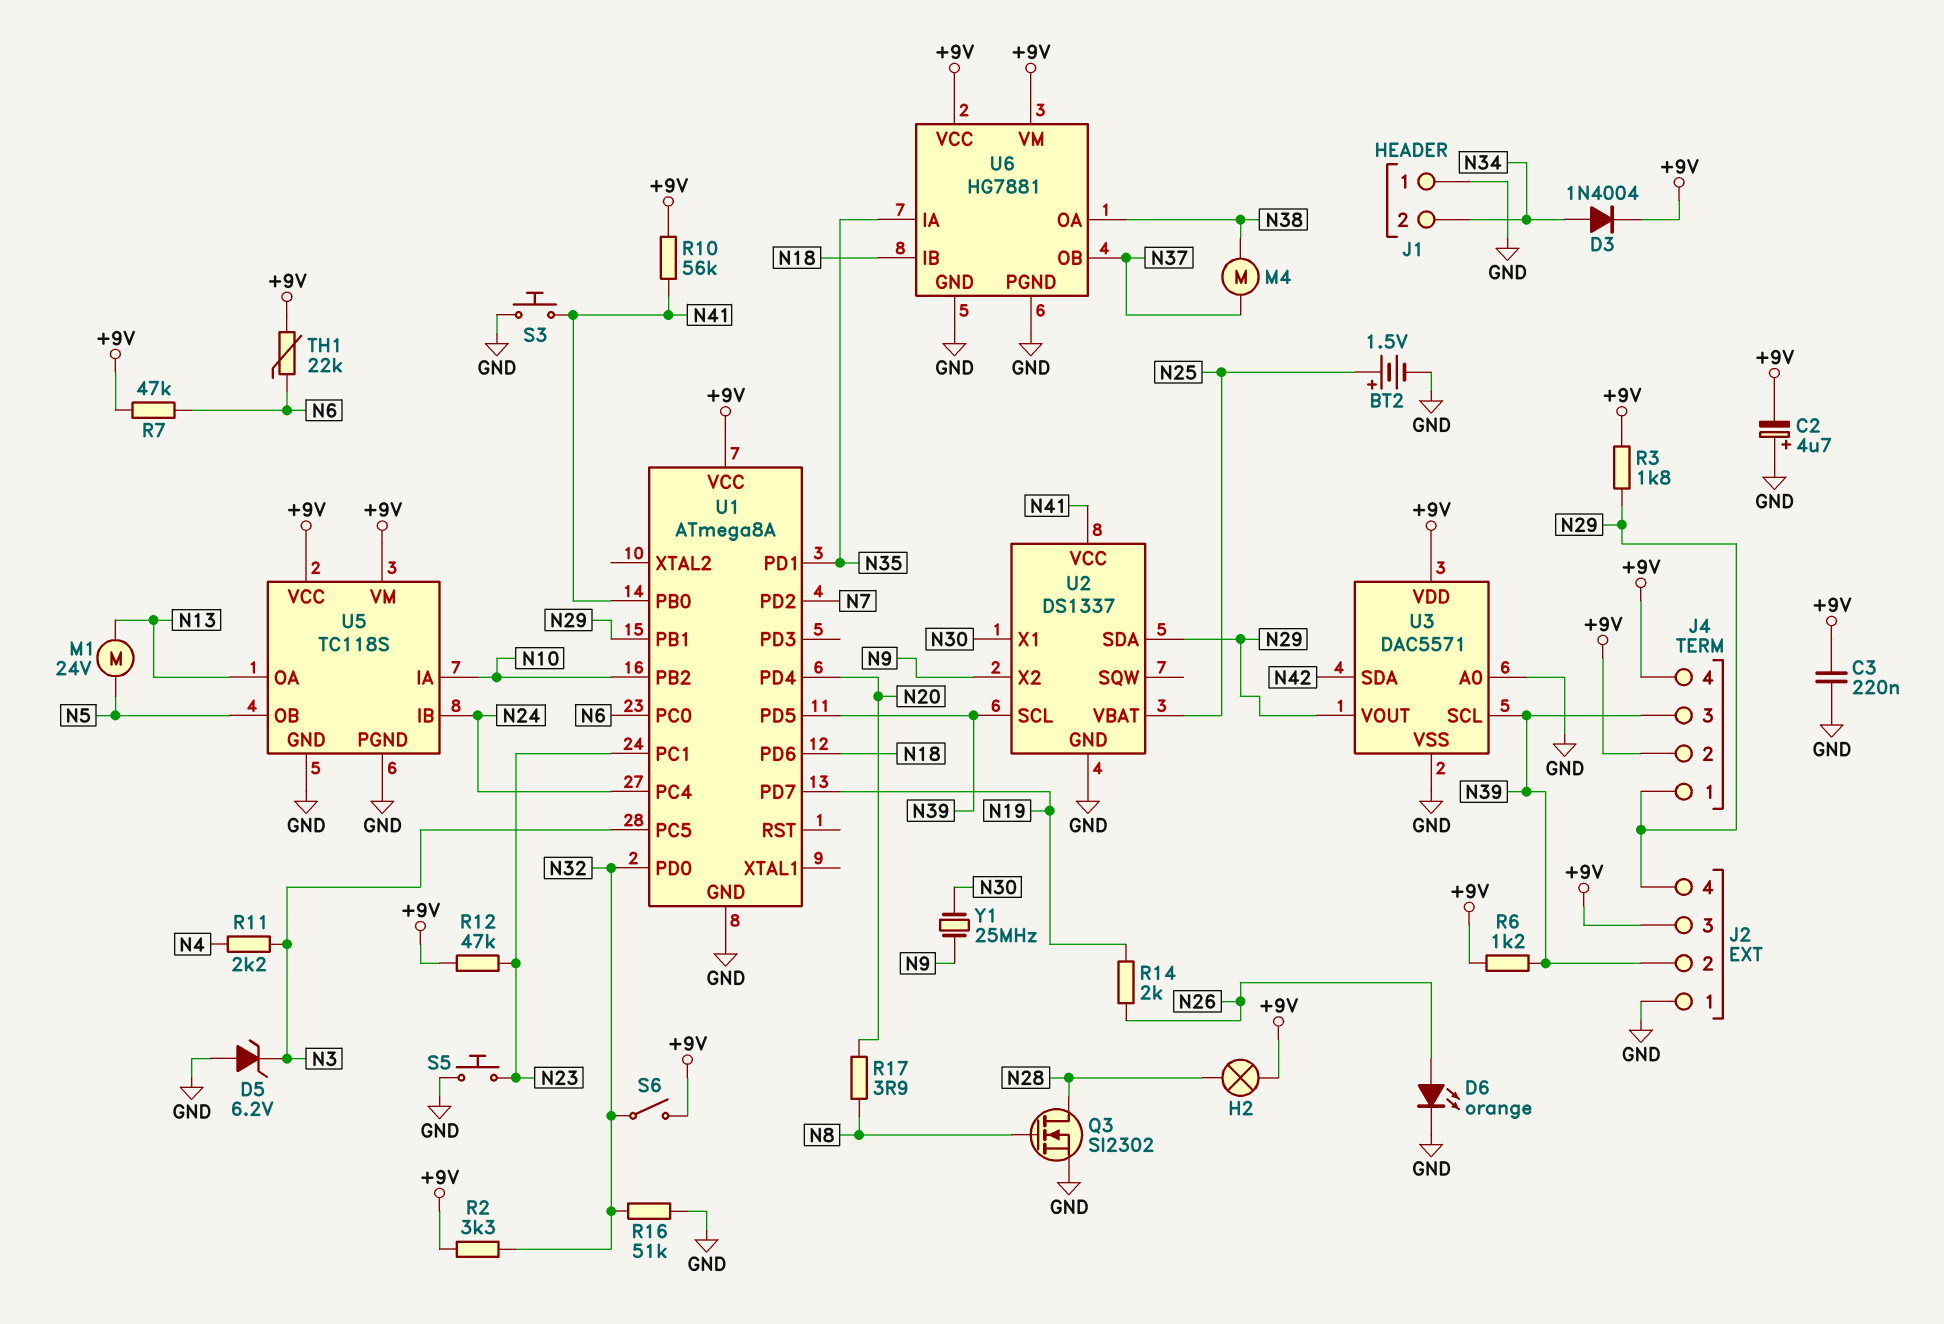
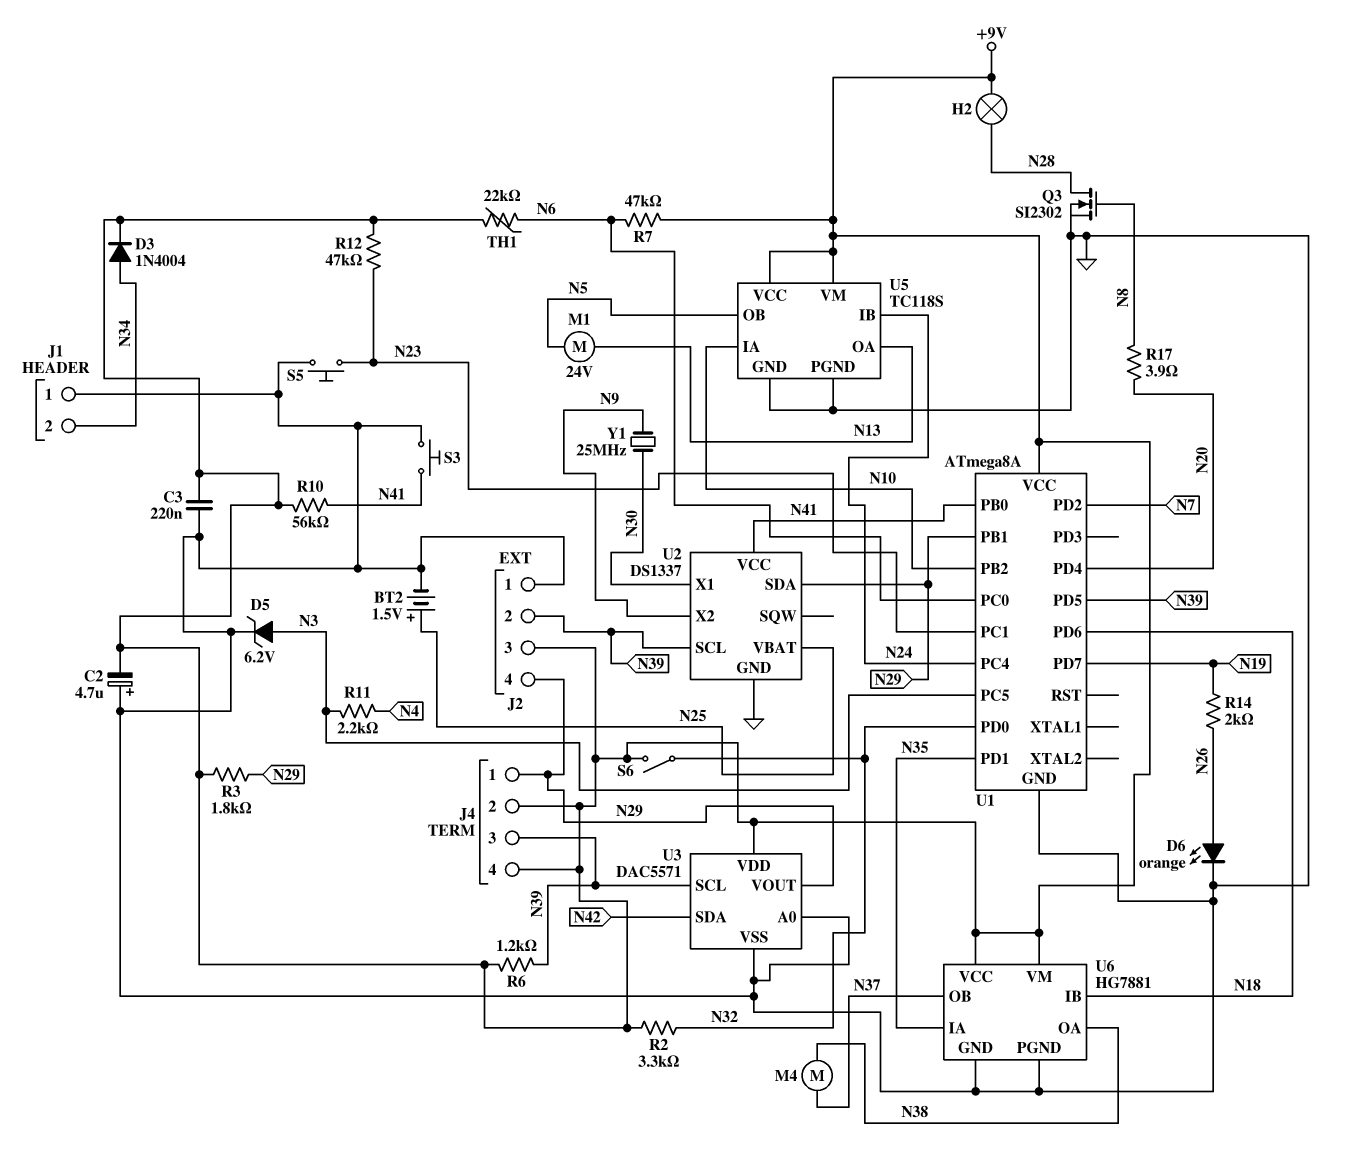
D5: zener 6.2V (A GND, K N3) -> zener 6.2V (A N3, K GND)
R16: 51k (GND, N32) -> none

